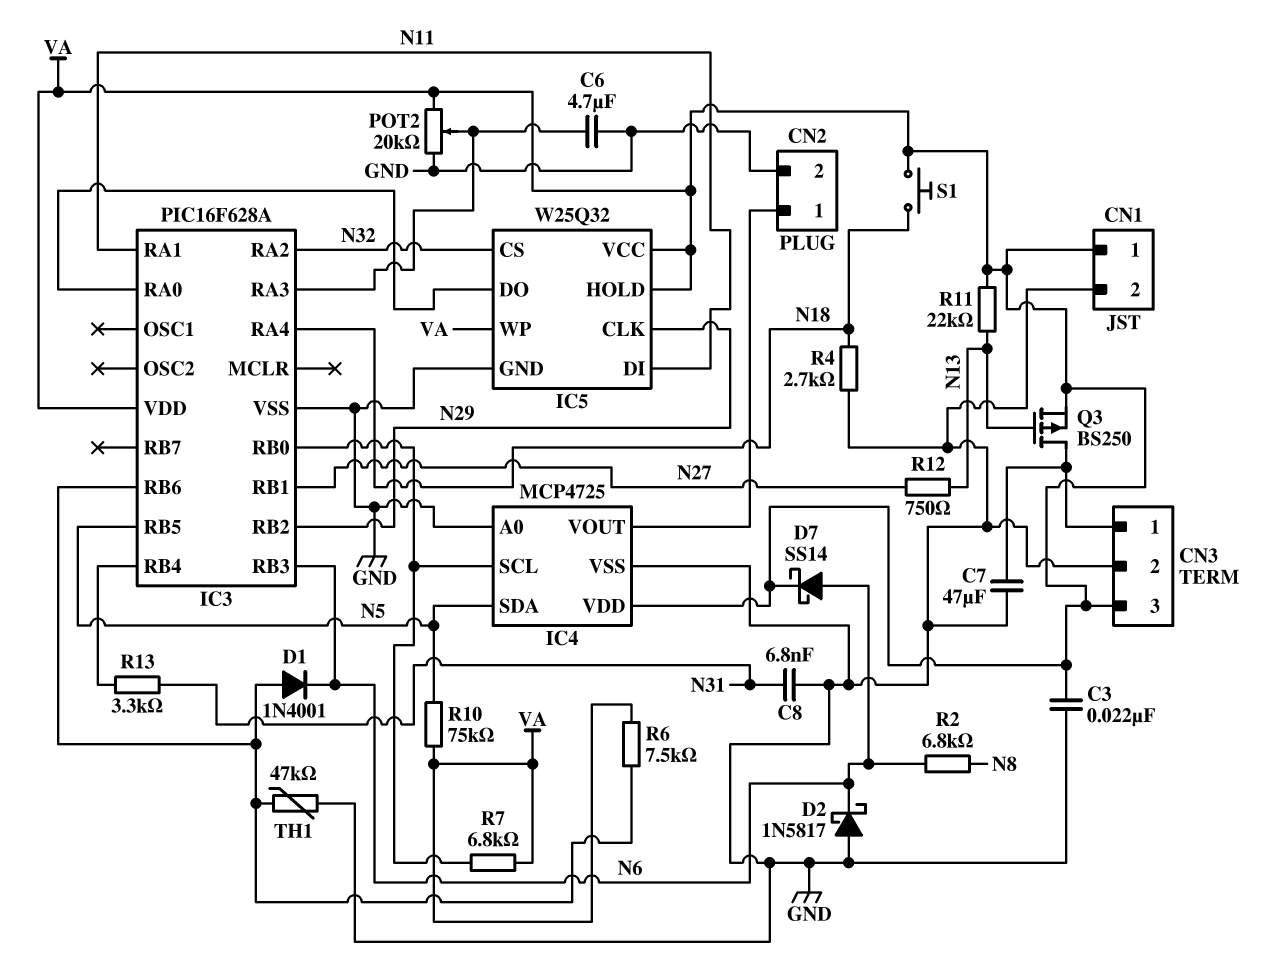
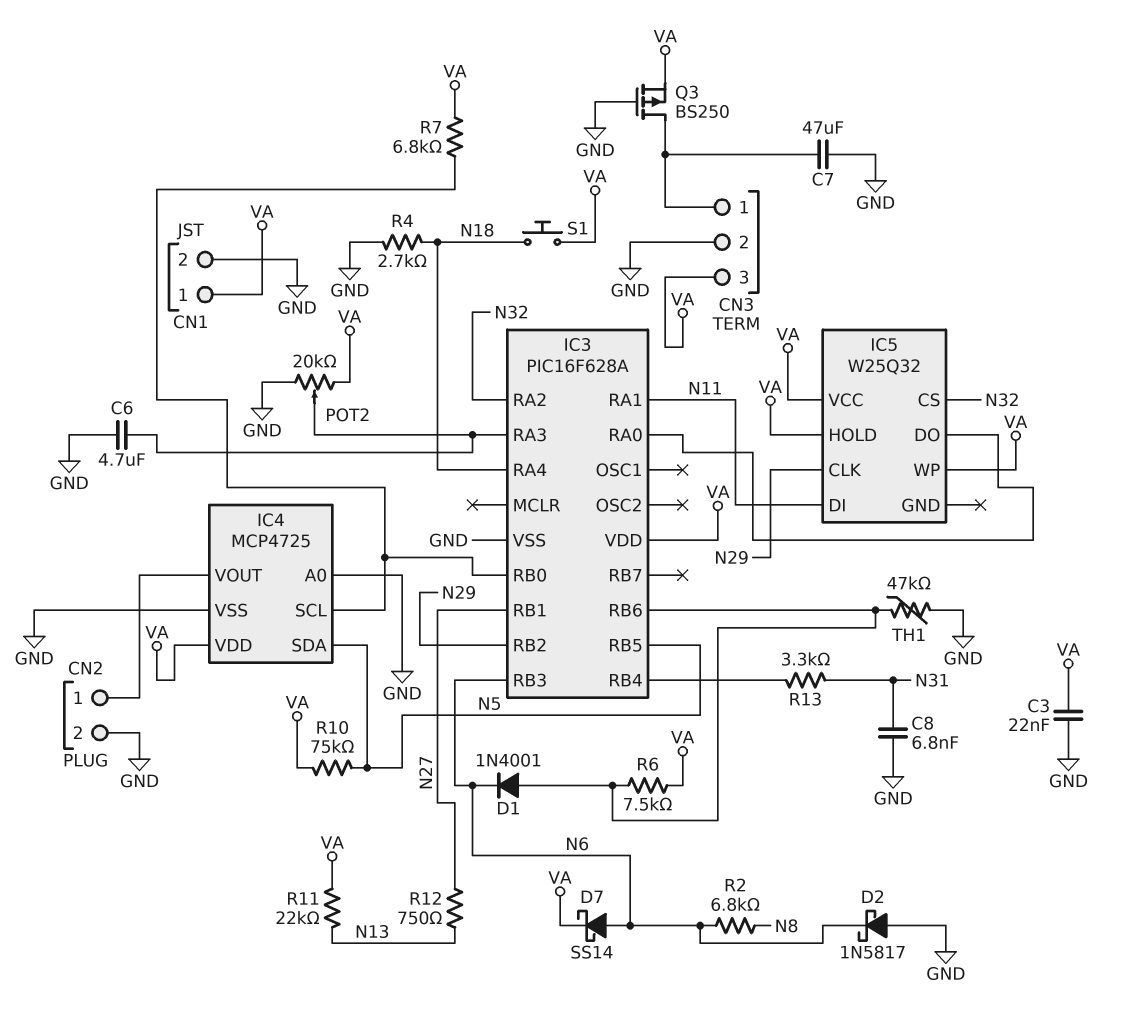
IC5 pin GND: GND -> none
Q3: PMOS BS250 (G N13, D CN3/1, S VA) -> PMOS BS250 (G GND, D CN3/1, S VA)

